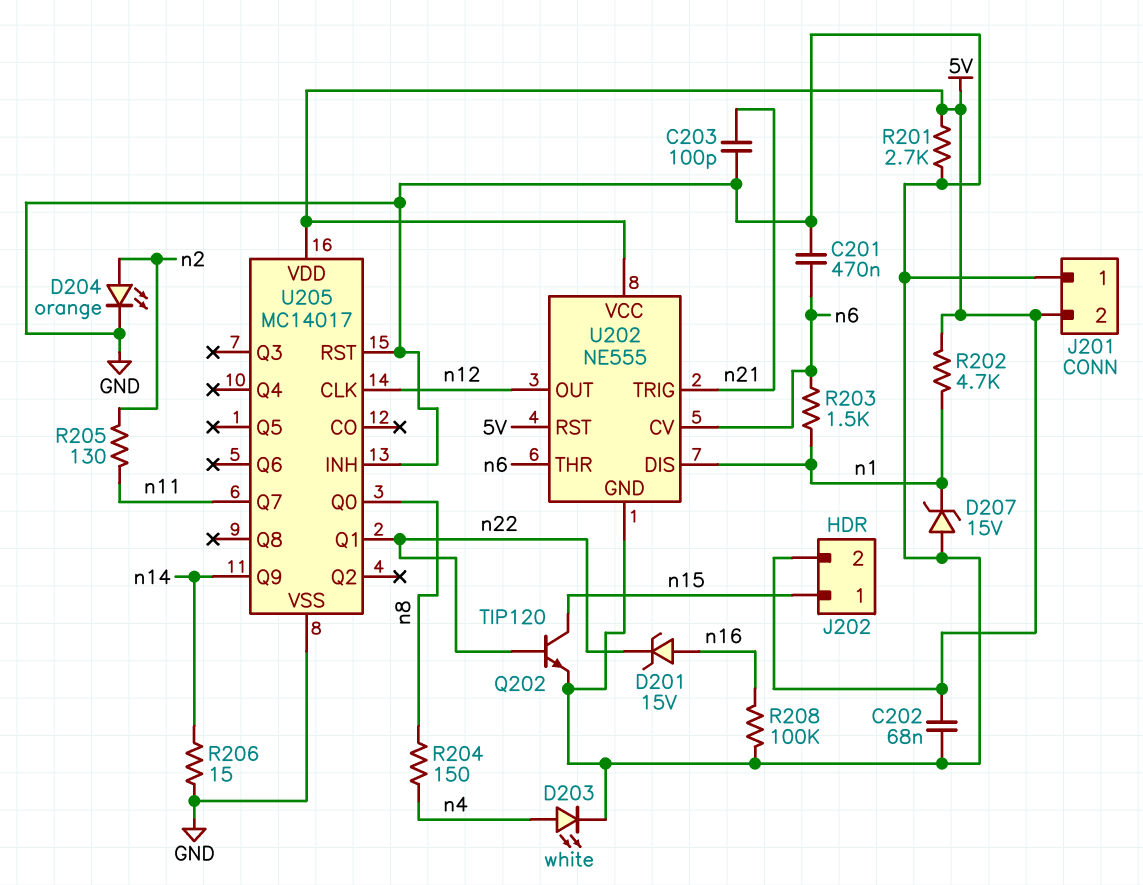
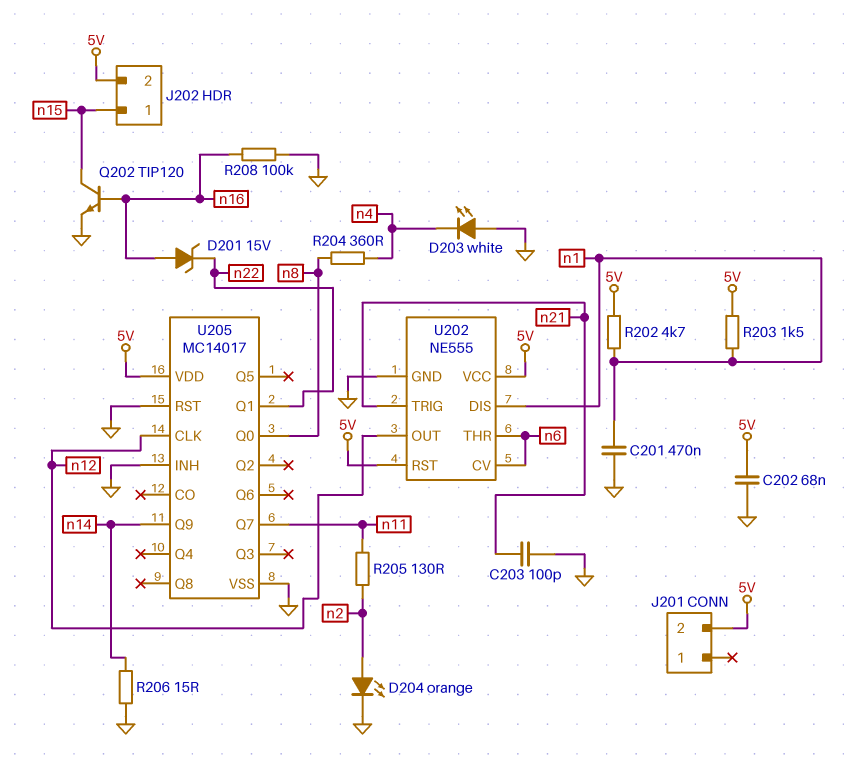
C201: 470nF (GND, n6) -> 470nF (GND, n1)
D203: LED white (A n4, K GND) -> LED white (A GND, K n4)
D207: zener 15V (A GND, K n1) -> none
J201 pin 1: GND -> none
Q202: NPN TIP120 (B n22, C n15, E GND) -> NPN TIP120 (B n16, C n15, E GND)
R201: 2.7k (5V, GND) -> none
R203: 1.5k (n1, n6) -> 1.5k (5V, n1)
R204: 150 (n4, n8) -> 360 (n4, n8)

